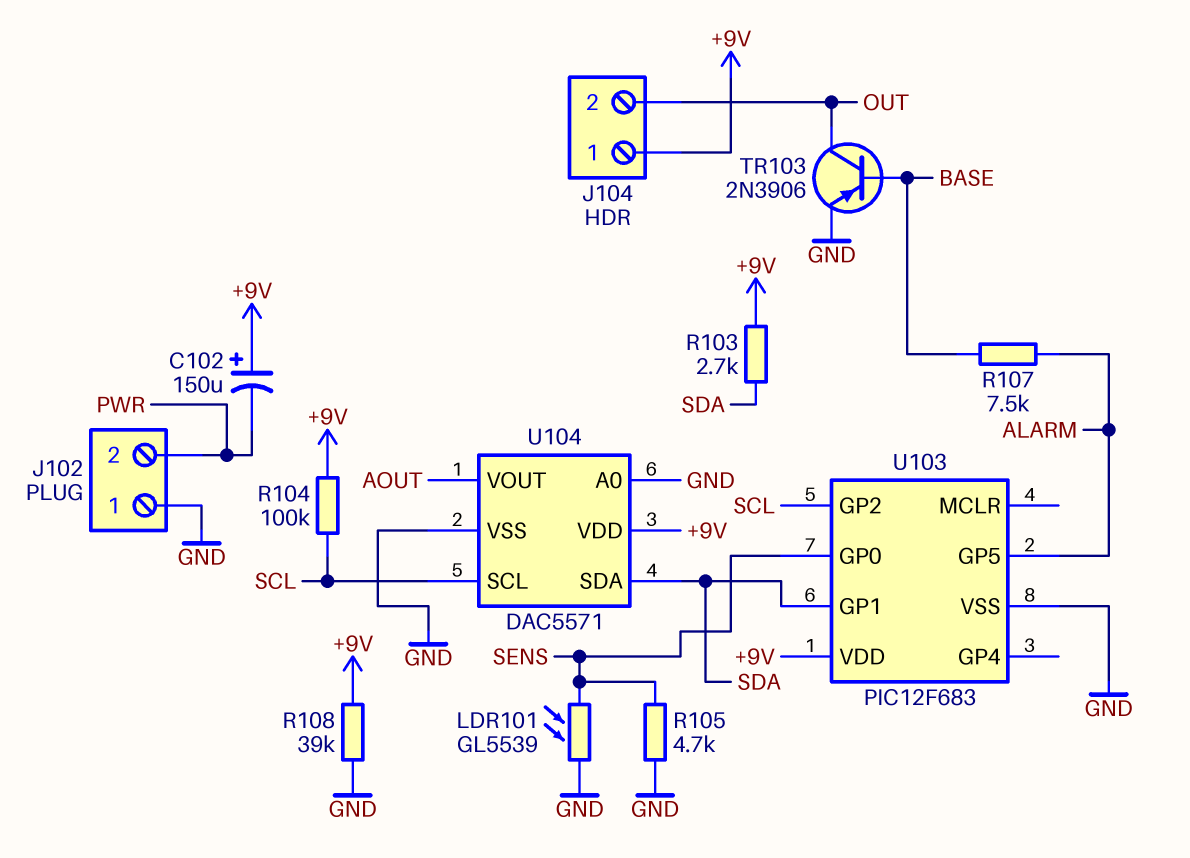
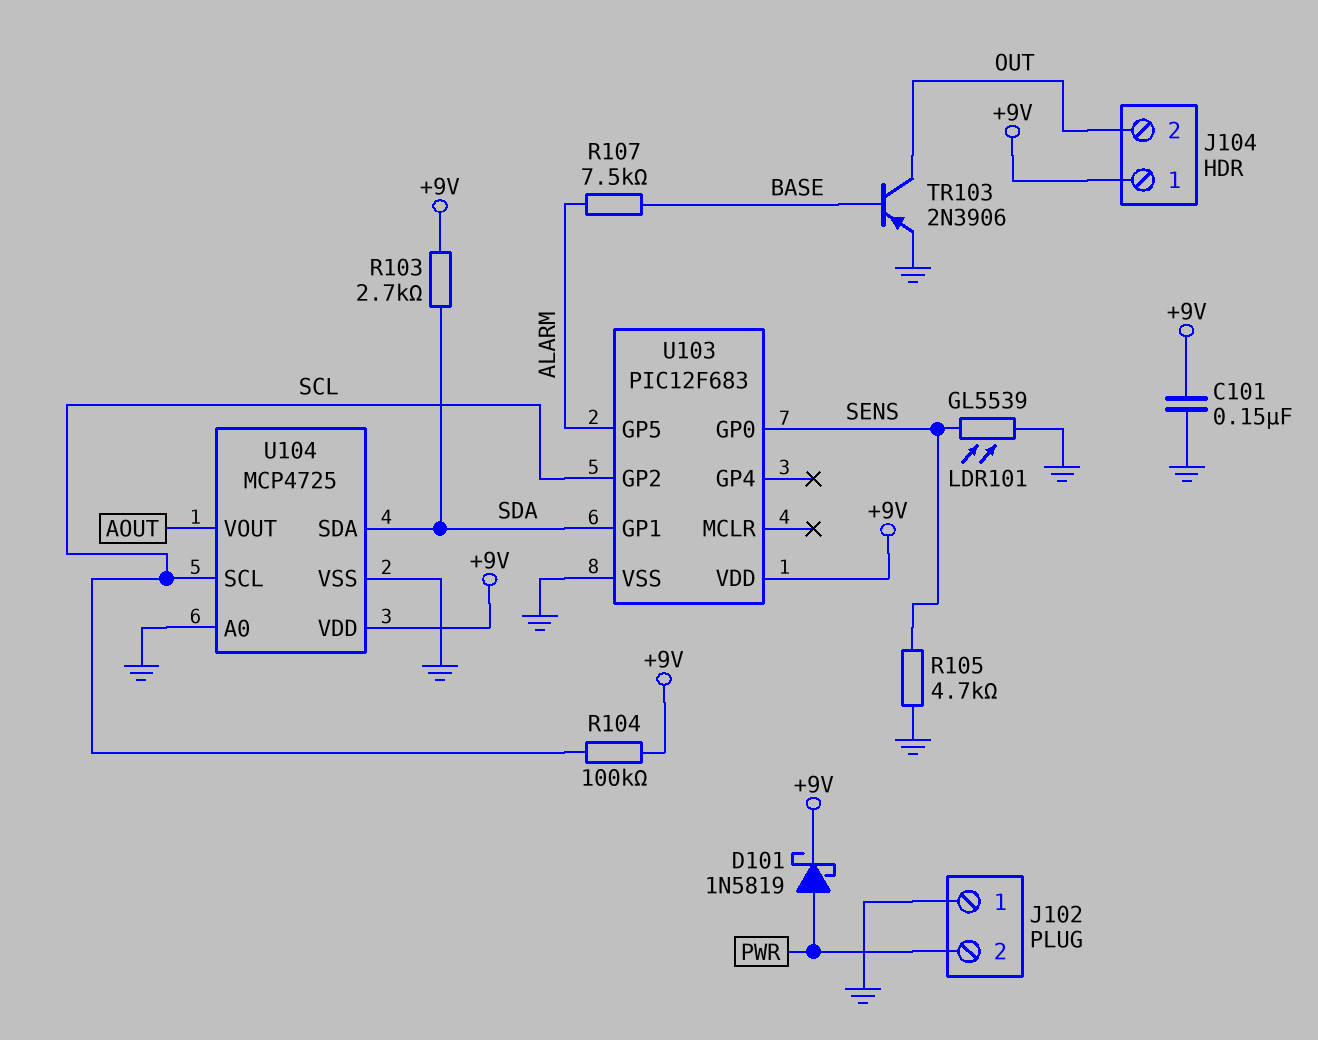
C101: none -> 150nF (+9V, GND)
C102: 150uF (plus +9V, minus PWR) -> none
D101: none -> schottky 1N5819 (A PWR, K +9V)
R108: 39k (+9V, GND) -> none
U104: DAC5571 -> MCP4725

